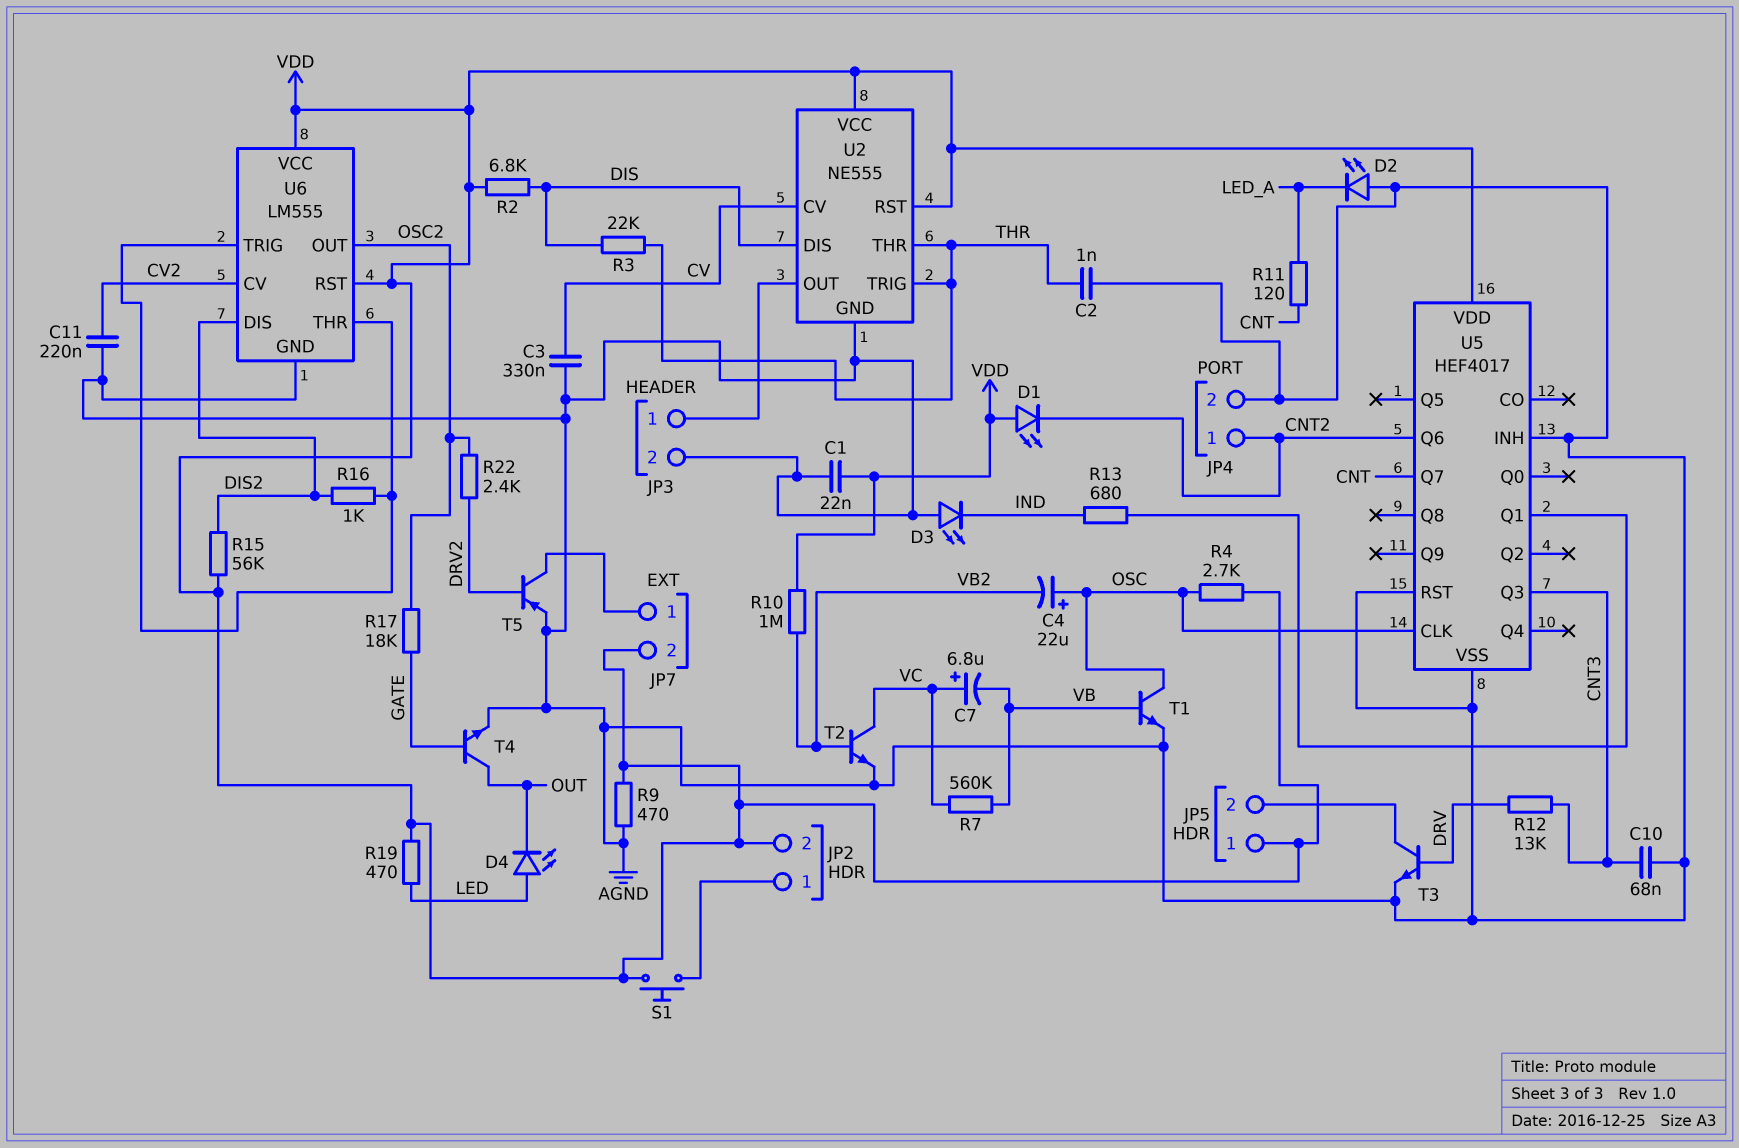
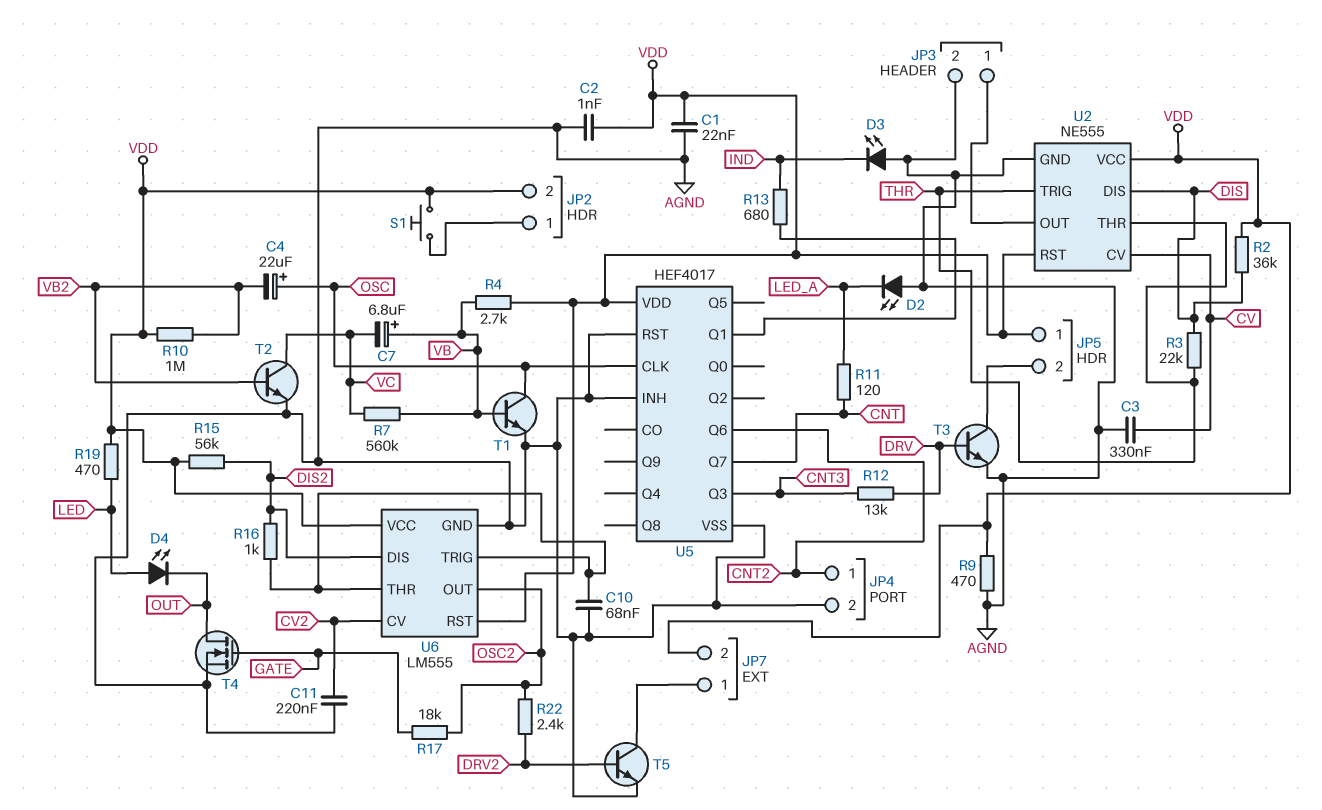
C2: 1nF (AGND, THR) -> 1nF (AGND, VDD)
C7: 6.8uF (plus VC, minus VB) -> 6.8uF (plus VB, minus VC)
C10: 68nF (AGND, CNT3) -> 68nF (AGND, U6/THR)
D1: LED (A VDD, K CNT2) -> none
R2: 6.8k (DIS, VDD) -> 36k (DIS, VDD)
R4: 2.7k (OSC, VDD) -> 2.7k (VB, VDD)
T4: NPN (B GATE, C OUT, E AGND) -> NMOS (G GATE, D OUT, S AGND)
T5: PNP (B DRV2, C JP7/1, E AGND) -> NPN (B DRV2, C JP7/1, E AGND)

